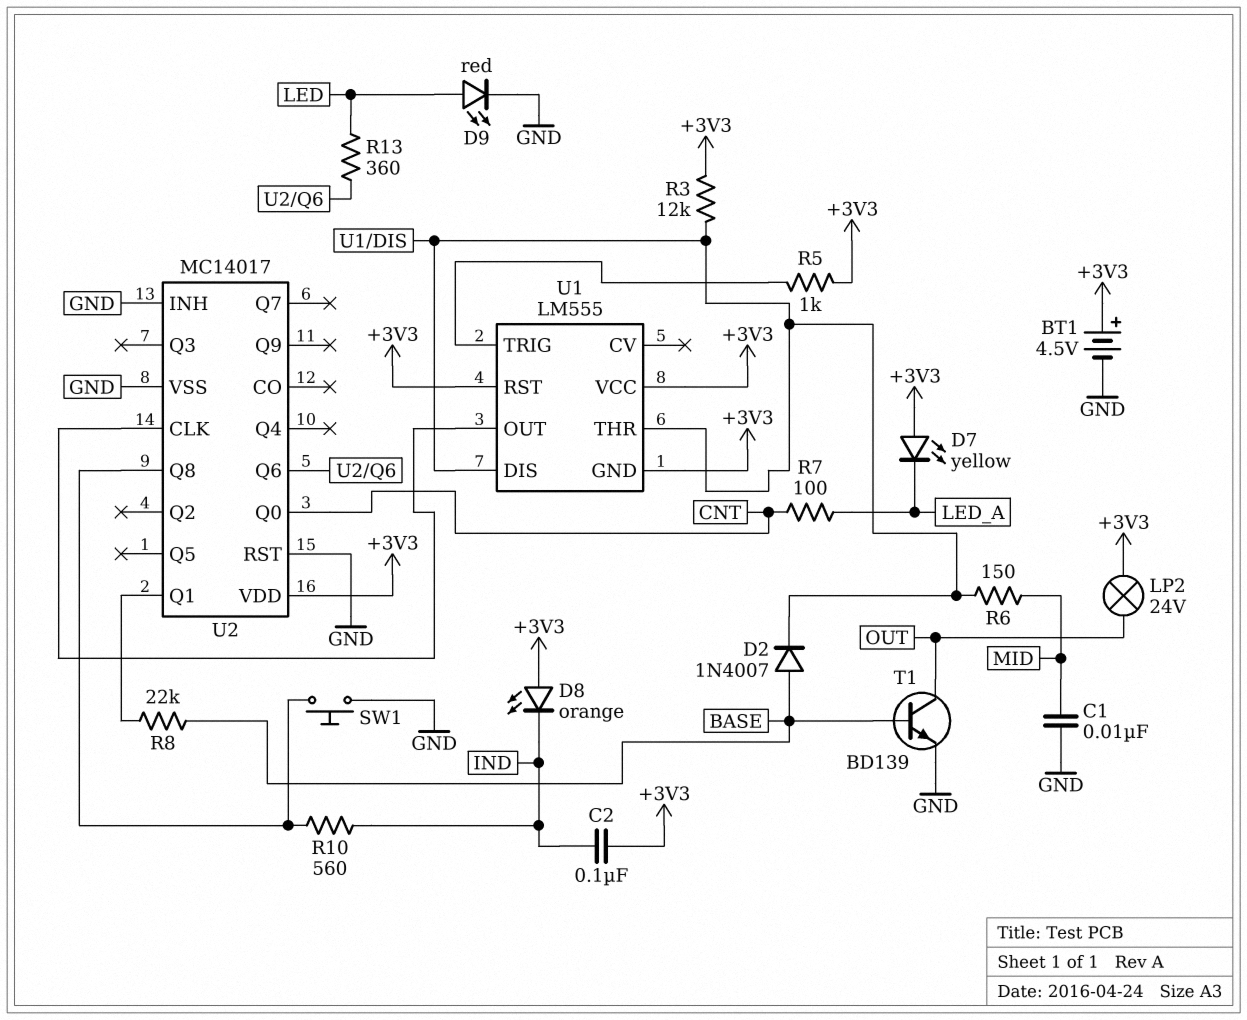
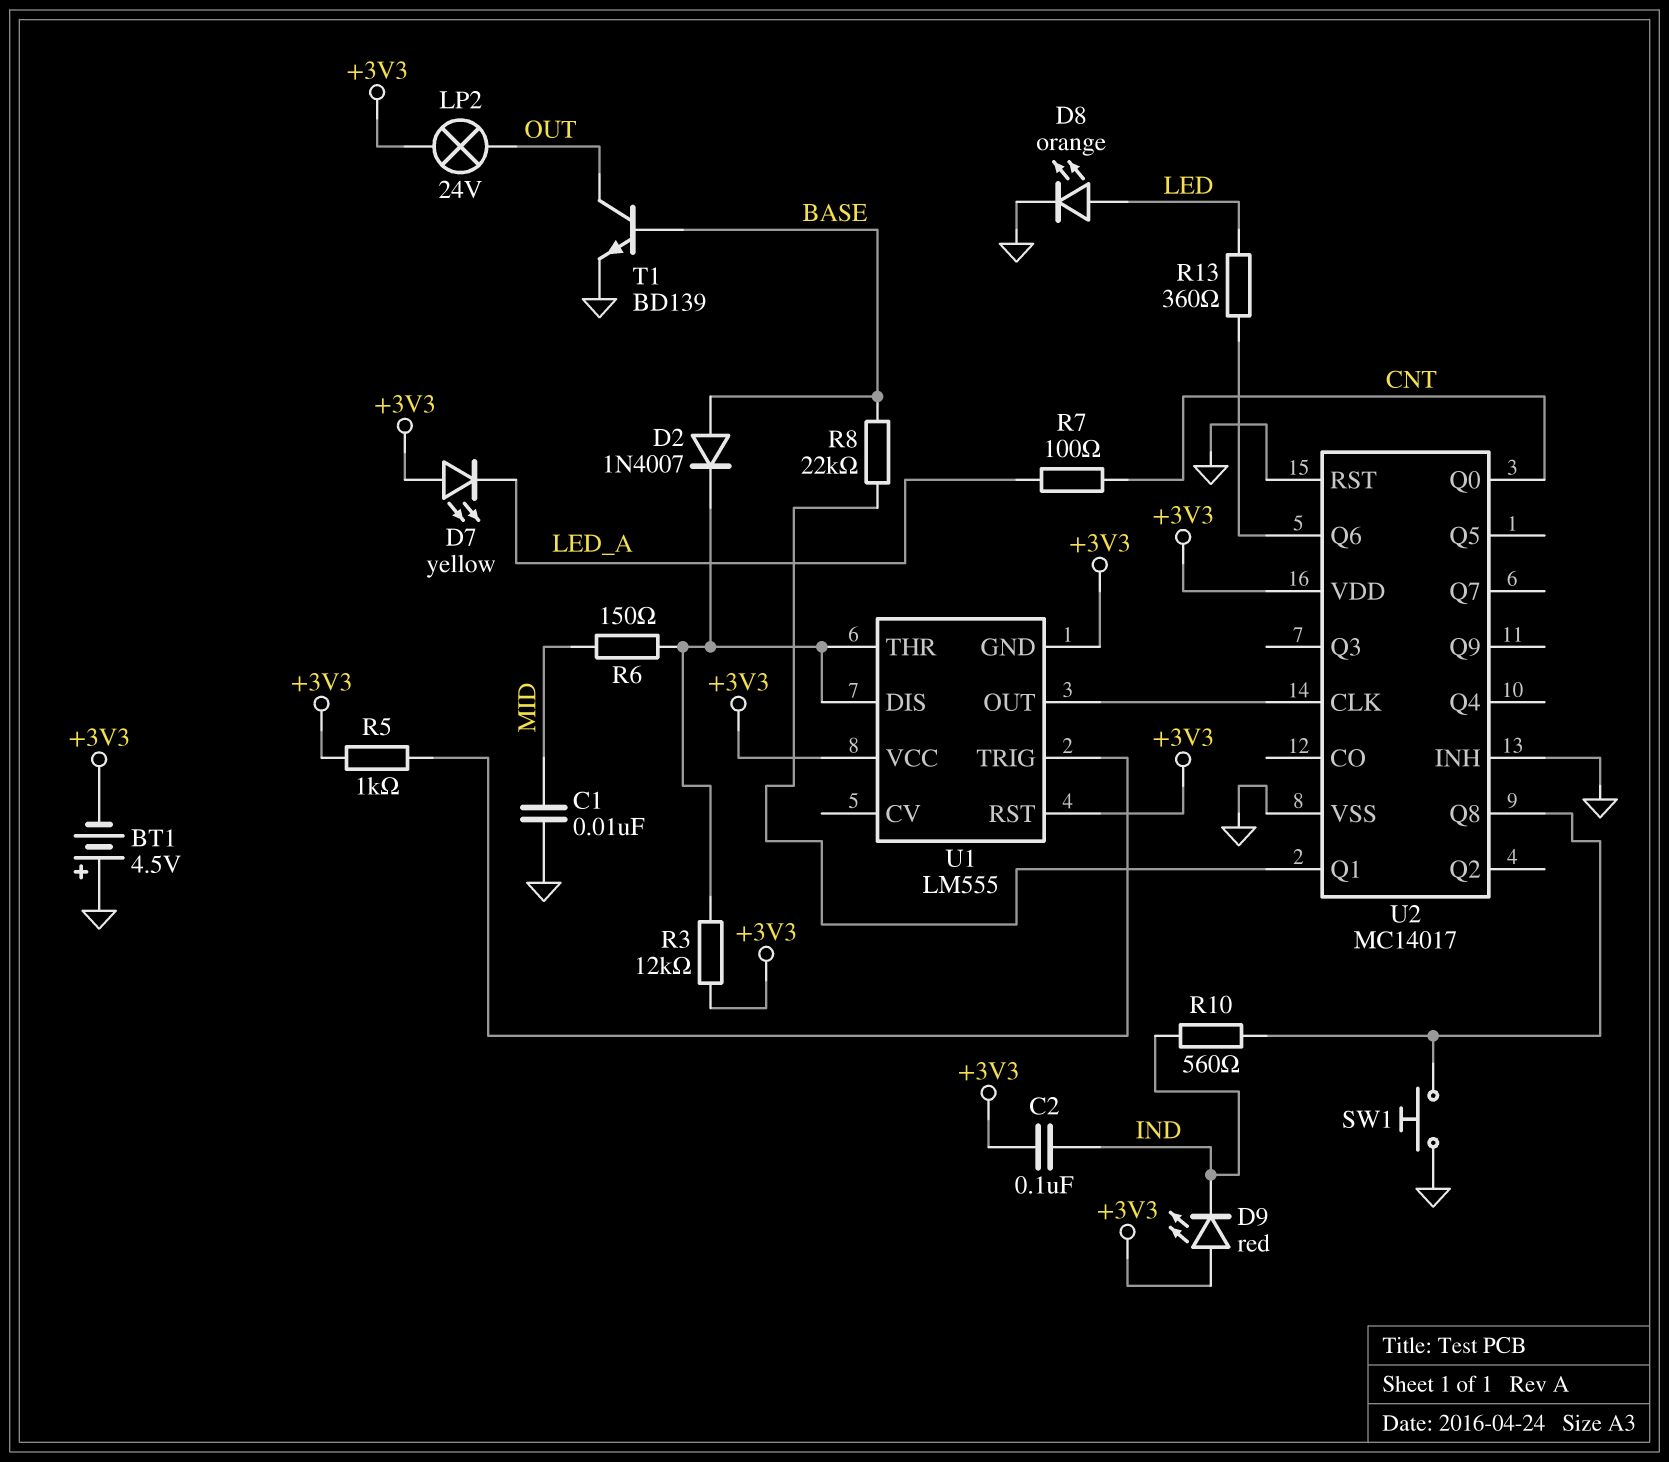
BT1: 4.5V (plus +3V3, minus GND) -> 4.5V (plus GND, minus +3V3)
D8: LED orange (A +3V3, K IND) -> LED orange (A LED, K GND)
D9: LED red (A LED, K GND) -> LED red (A +3V3, K IND)

